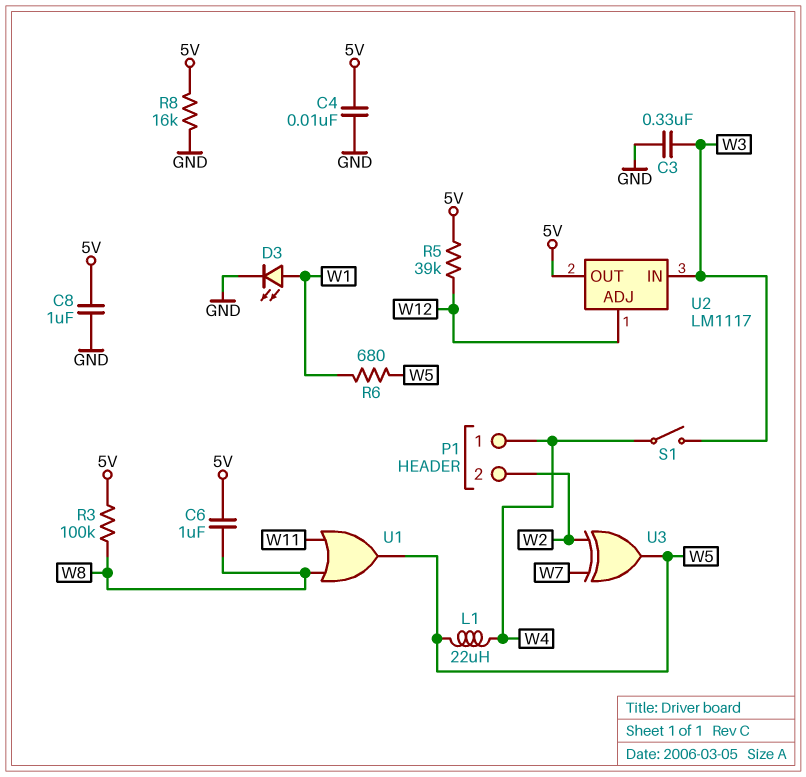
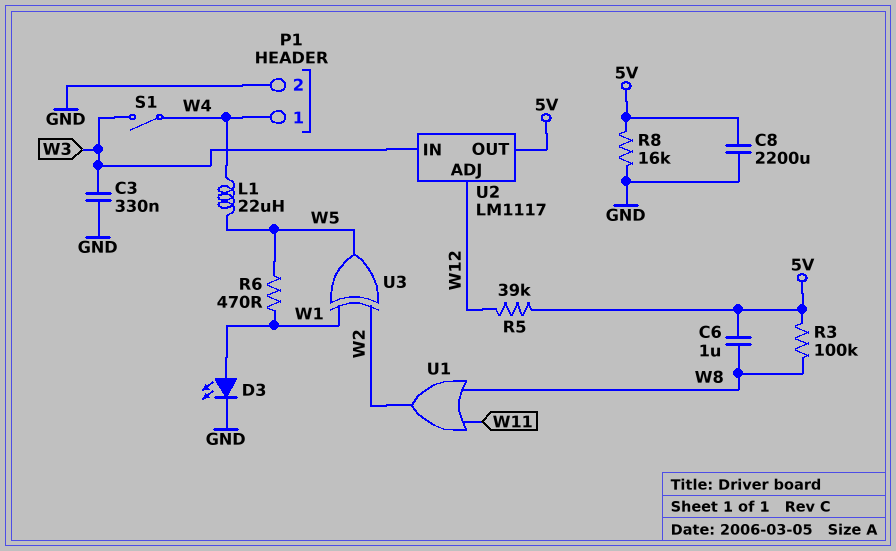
C4: 10nF (5V, GND) -> none
C8: 1uF (5V, GND) -> 2200uF (5V, GND)
P1 pin 2: W2 -> GND
R6: 680 (W1, W5) -> 470 (W1, W5)
U1: OR (in W8, in W11, out W5) -> OR (in W8, in W11, out W2)
U3: XOR (in W2, in W7, out W5) -> XOR (in W1, in W2, out W5)

